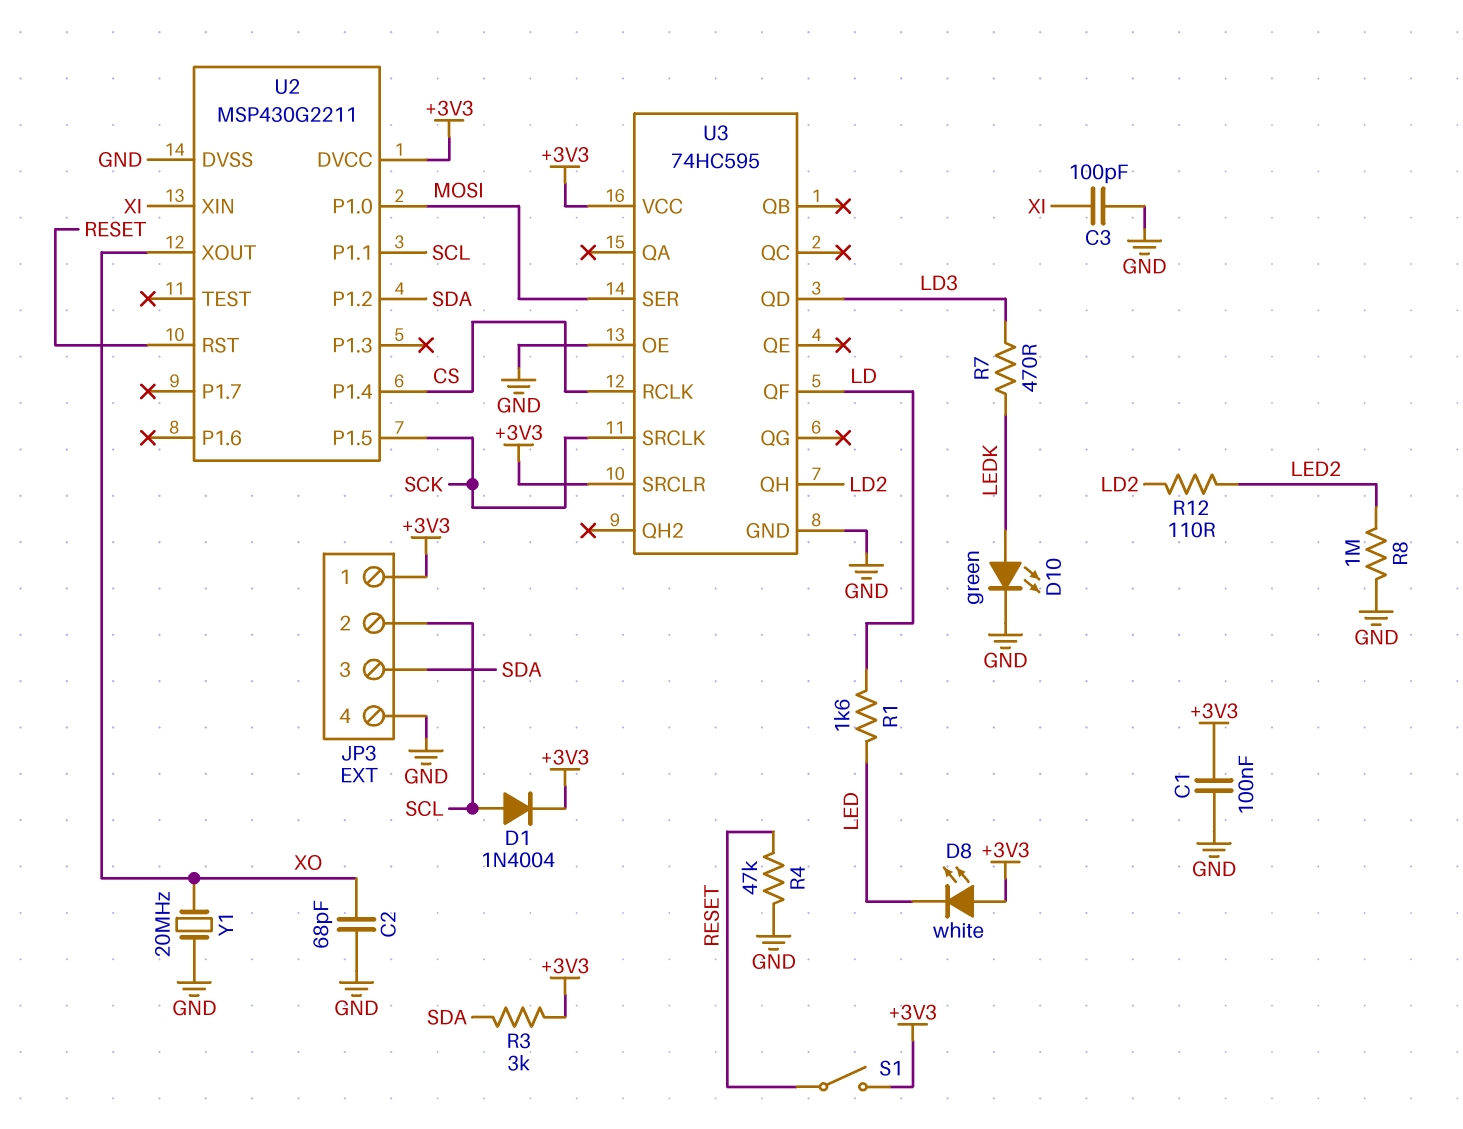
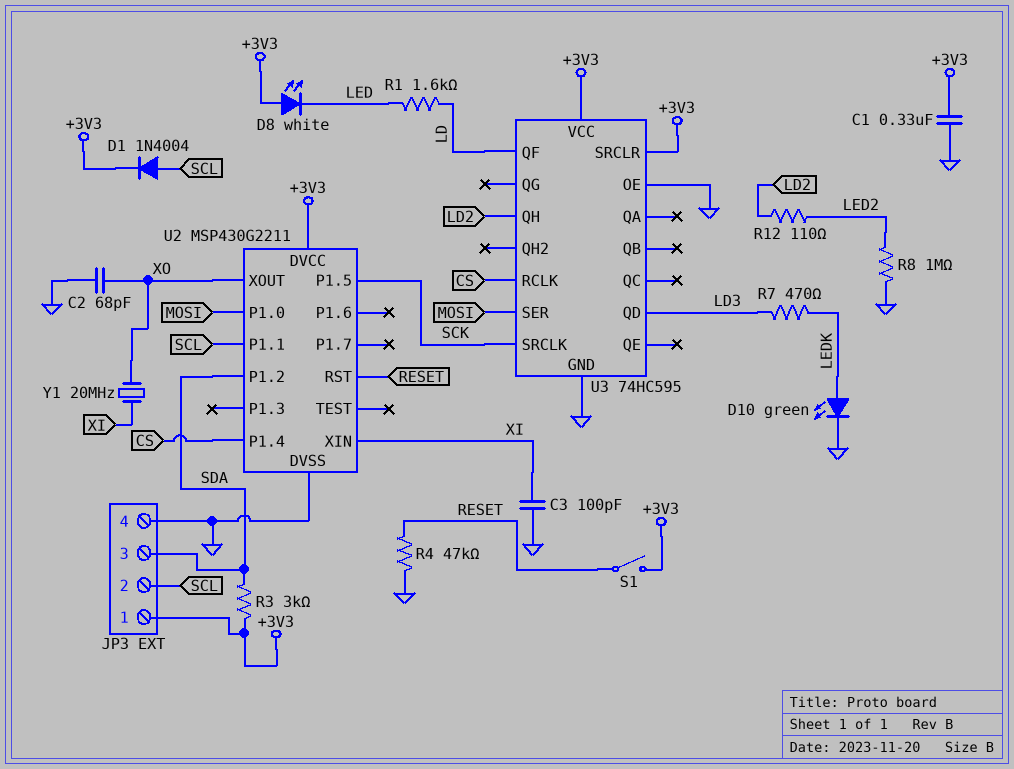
C1: 100nF (+3V3, GND) -> 330nF (+3V3, GND)
Y1: 20MHz (GND, XO) -> 20MHz (XI, XO)

